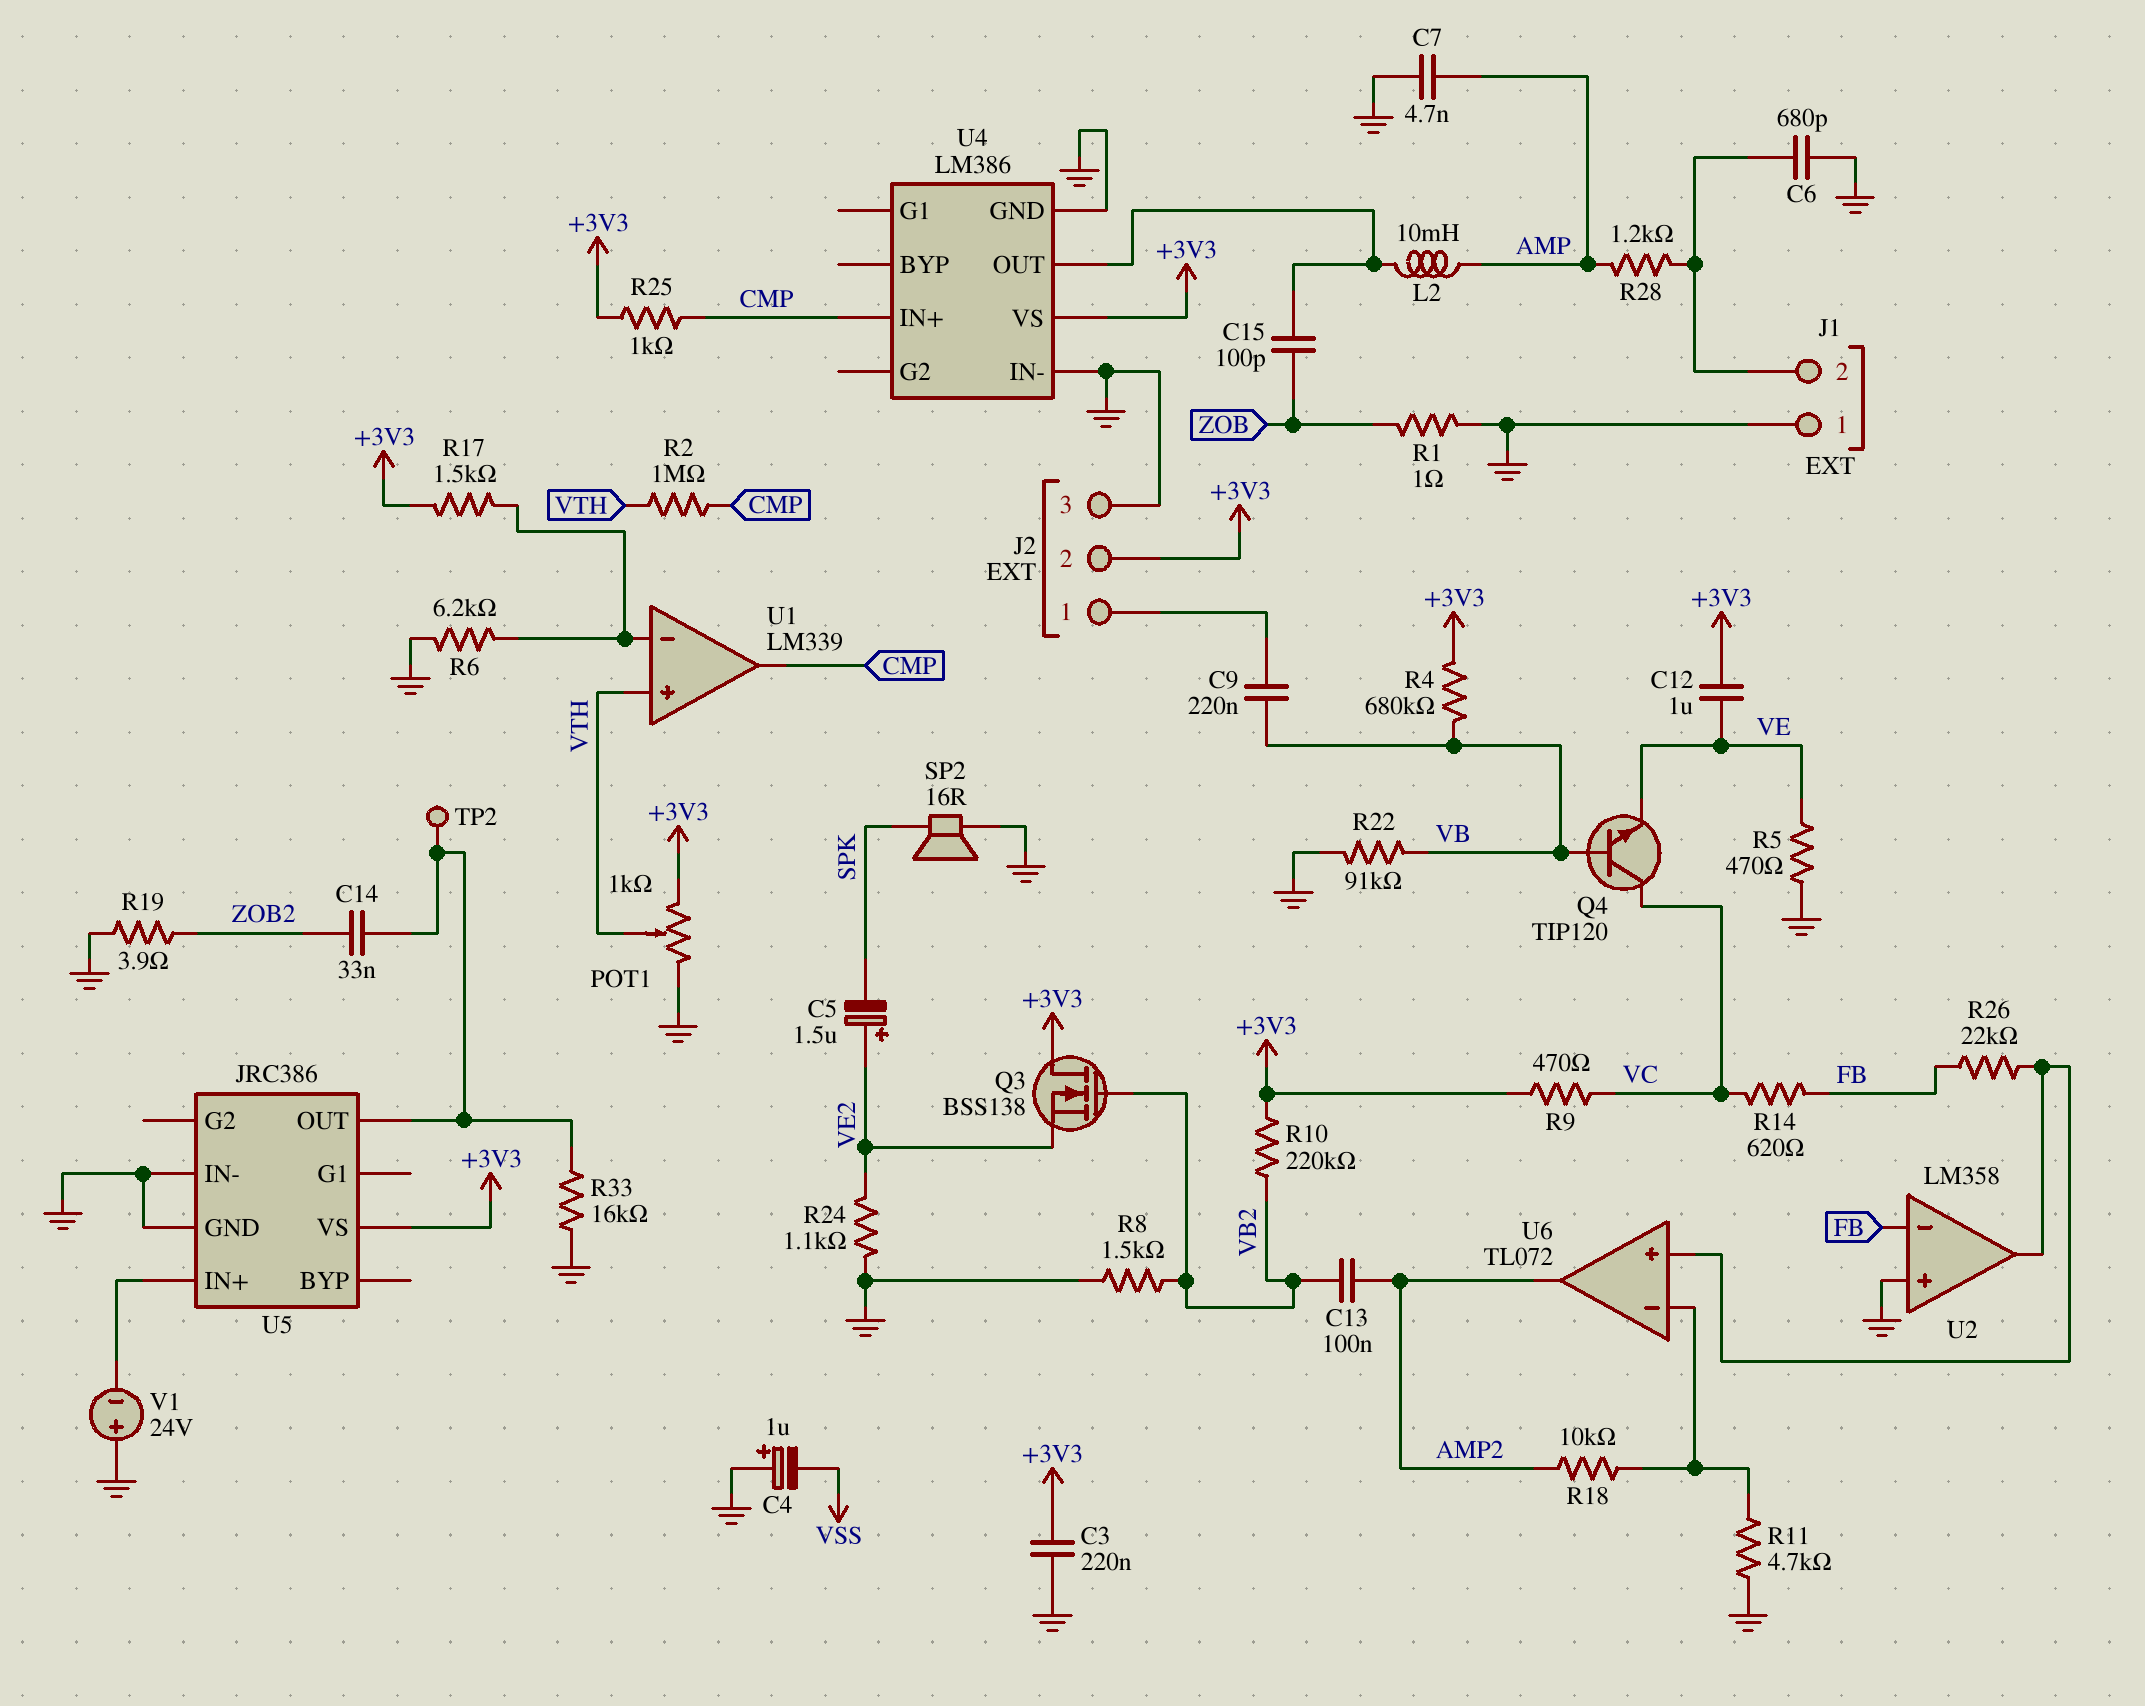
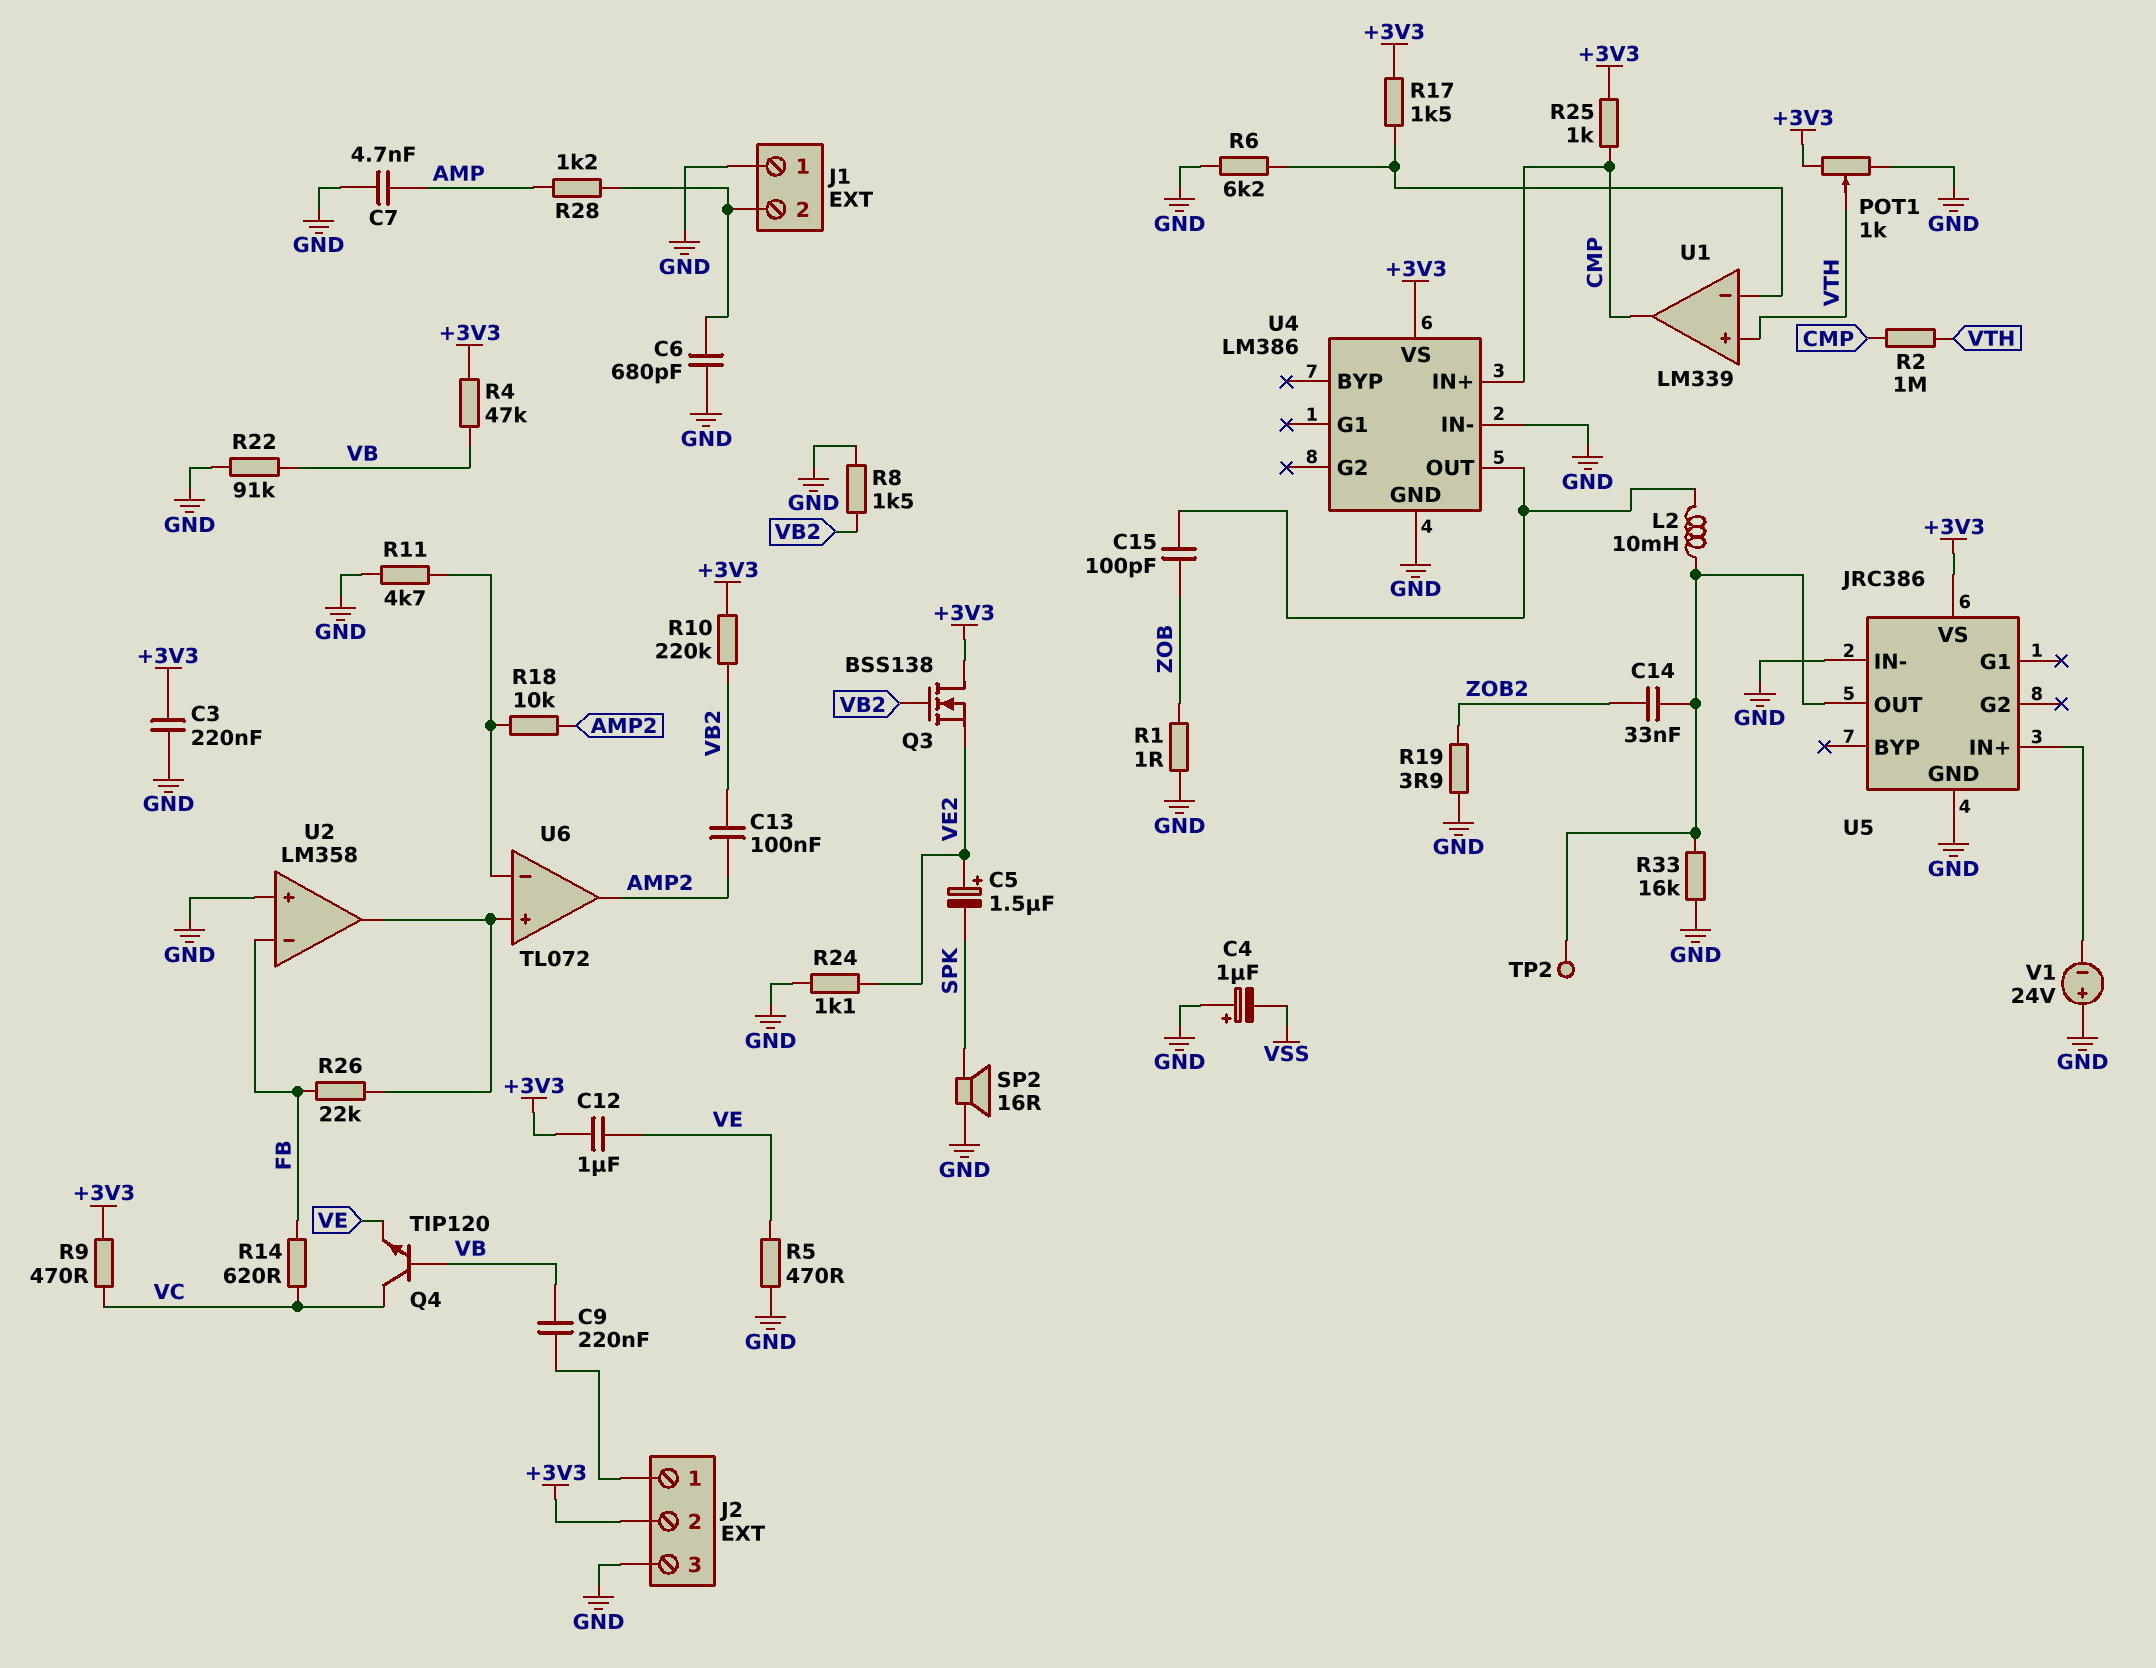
L2: 10mH (AMP, U4/OUT) -> 10mH (U4/OUT, U5/OUT)
R4: 680k (+3V3, VB) -> 47k (+3V3, VB)

